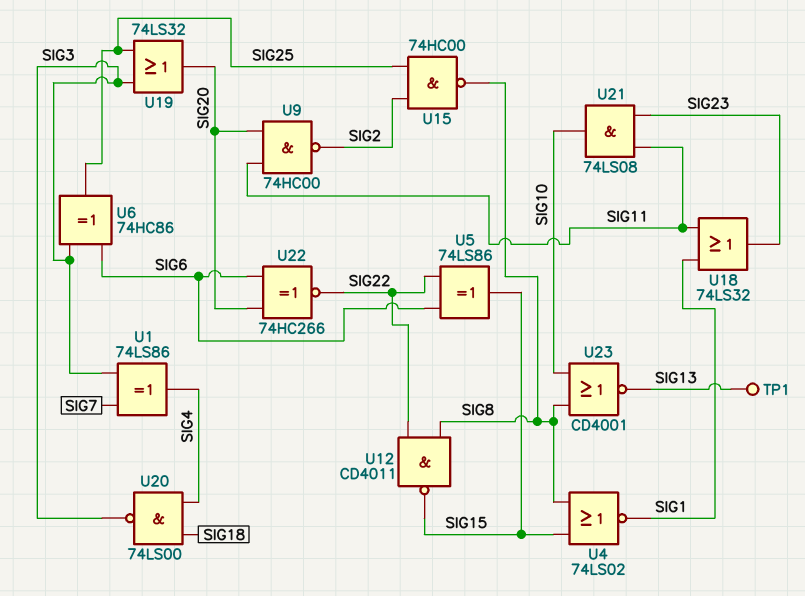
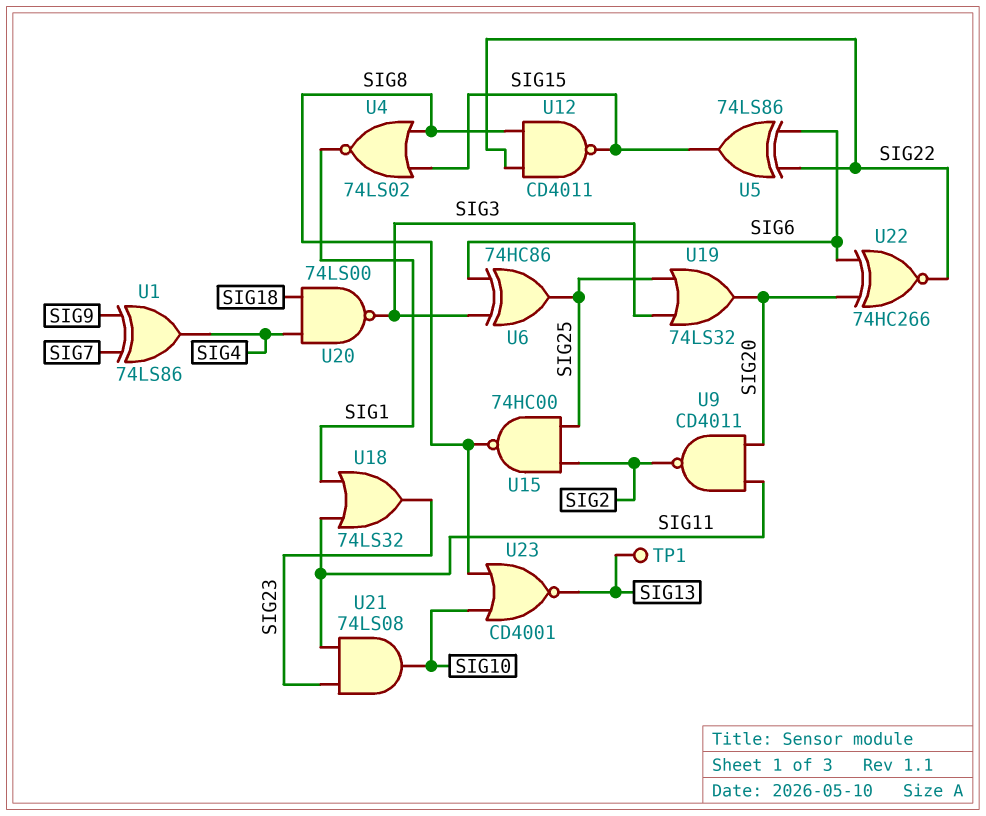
U1: XOR 74LS86 (in SIG3, in SIG7, out SIG4) -> XOR 74LS86 (in SIG7, in SIG9, out SIG4)
U9: NAND 74HC00 (in SIG11, in SIG20, out SIG2) -> NAND CD4011 (in SIG11, in SIG20, out SIG2)

